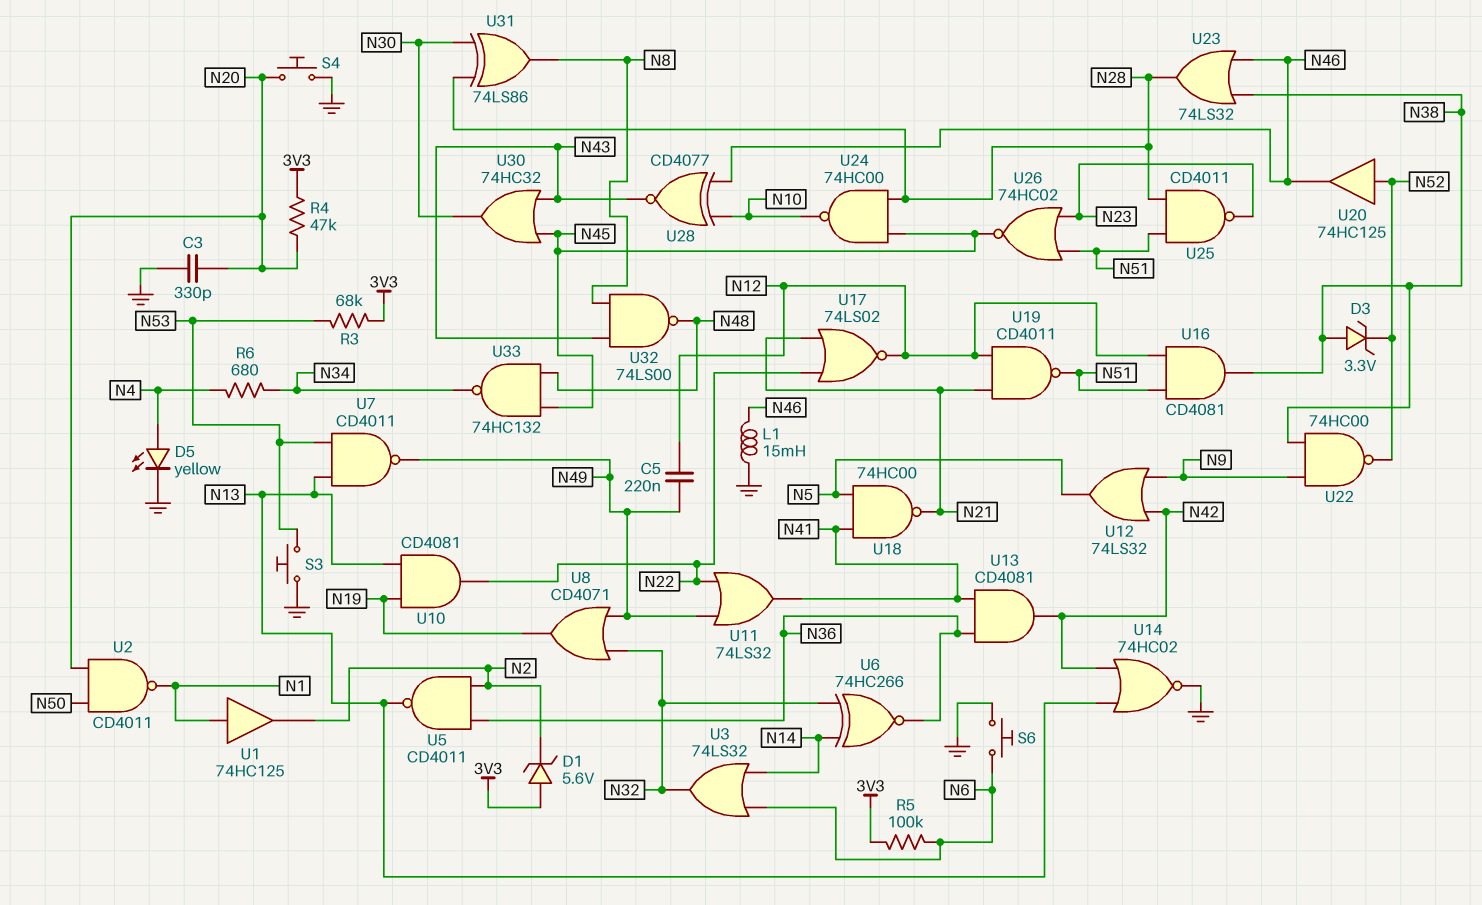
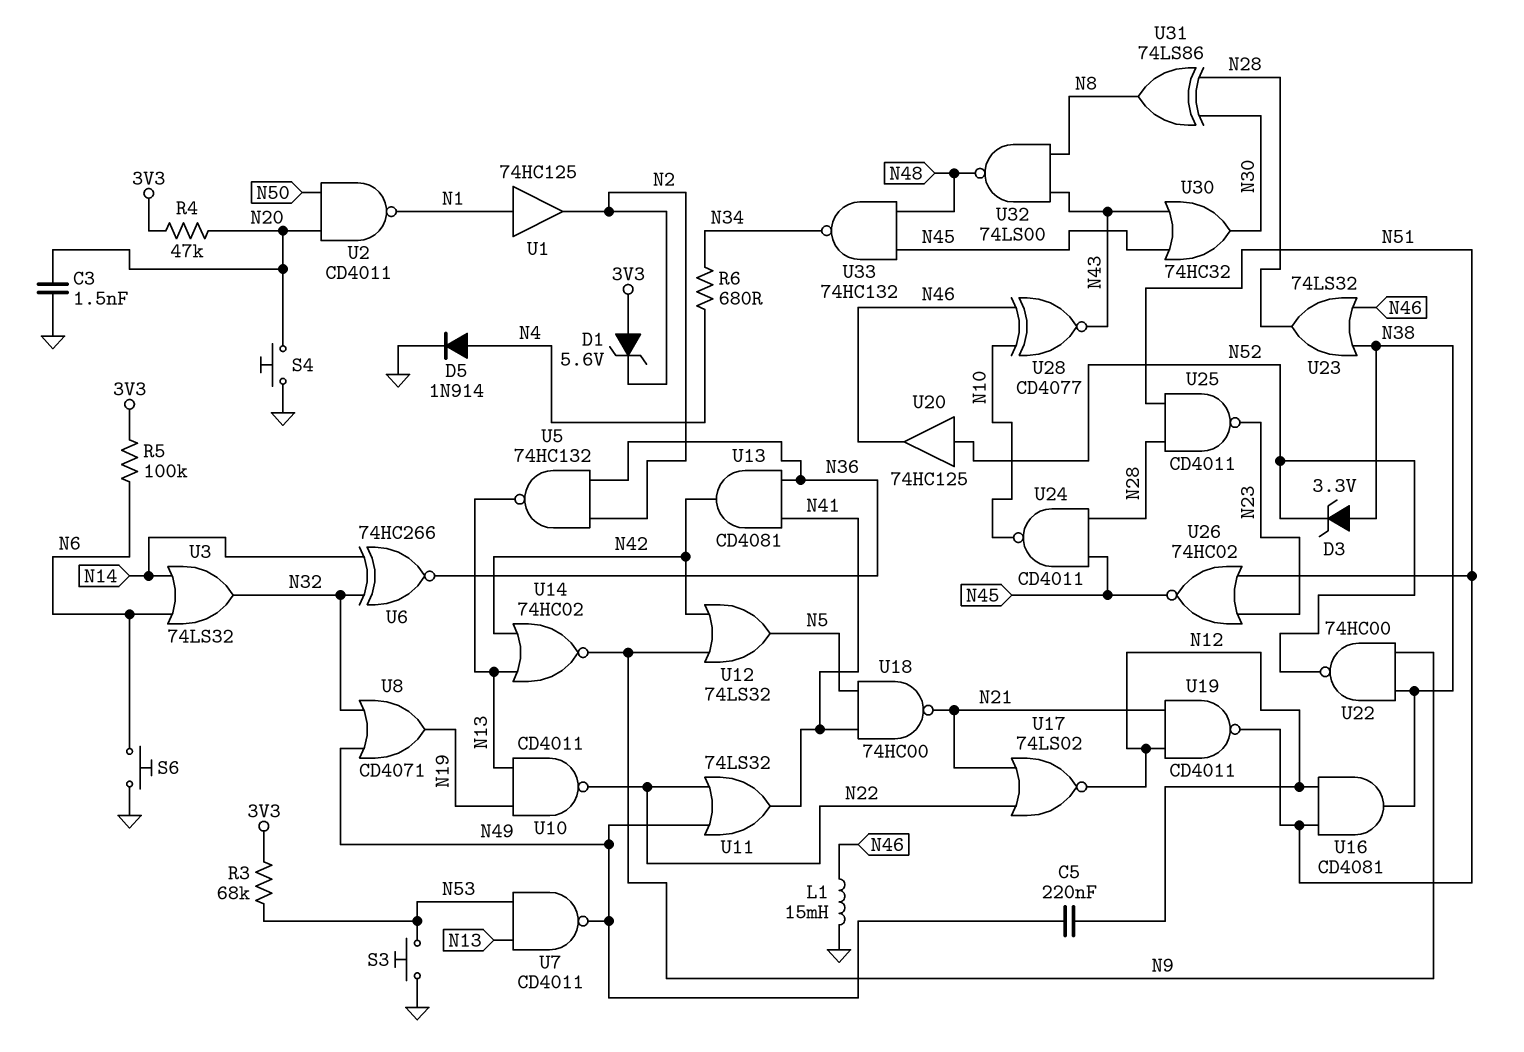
C3: 330pF (GND, N20) -> 1.5nF (GND, N20)
D5: LED yellow (A N4, K GND) -> diode 1N914 (A N4, K GND)
U5: NAND CD4011 (in N2, in N36, out N13) -> NAND 74HC132 (in N2, in N36, out N13)
U10: AND CD4081 (in N13, in N19, out N22) -> NAND CD4011 (in N13, in N19, out N22)
U14: NOR 74HC02 (in N13, in N42, out GND) -> NOR 74HC02 (in N13, in N42, out N9)
U24: NAND 74HC00 (in N28, in N45, out N10) -> NAND CD4011 (in N28, in N45, out N10)

